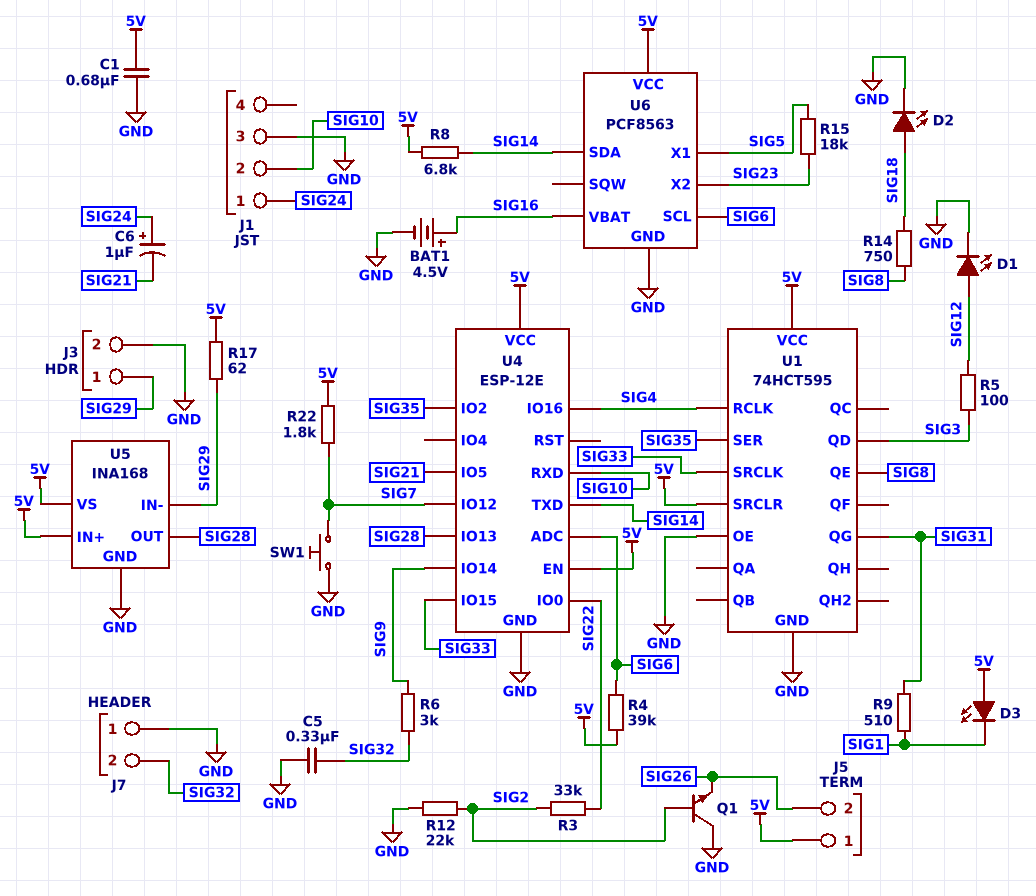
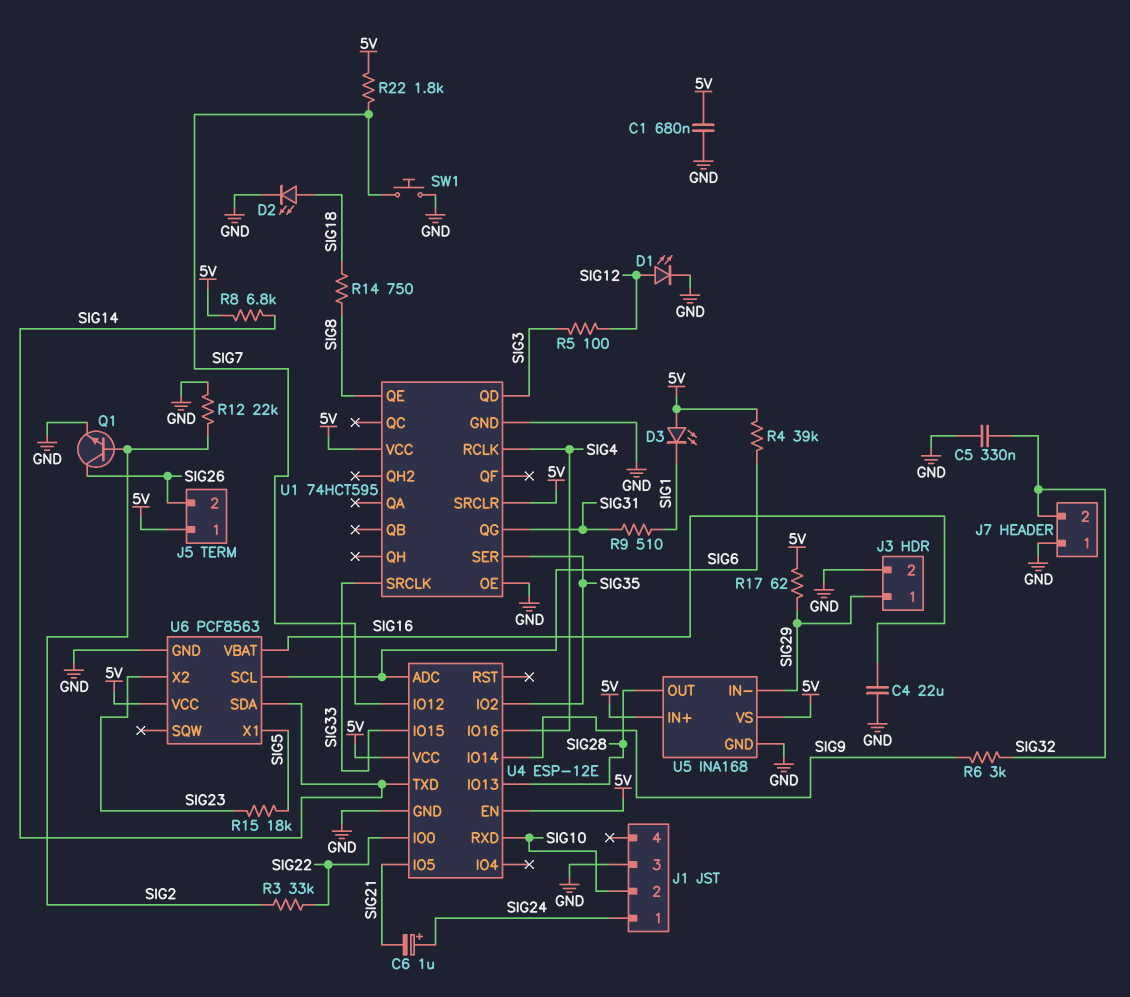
BAT1: 4.5V (plus SIG16, minus GND) -> none
C4: none -> 22uF (GND, SIG16)
Q1: NPN (B SIG2, C GND, E SIG26) -> NPN (B SIG2, C SIG26, E GND)

